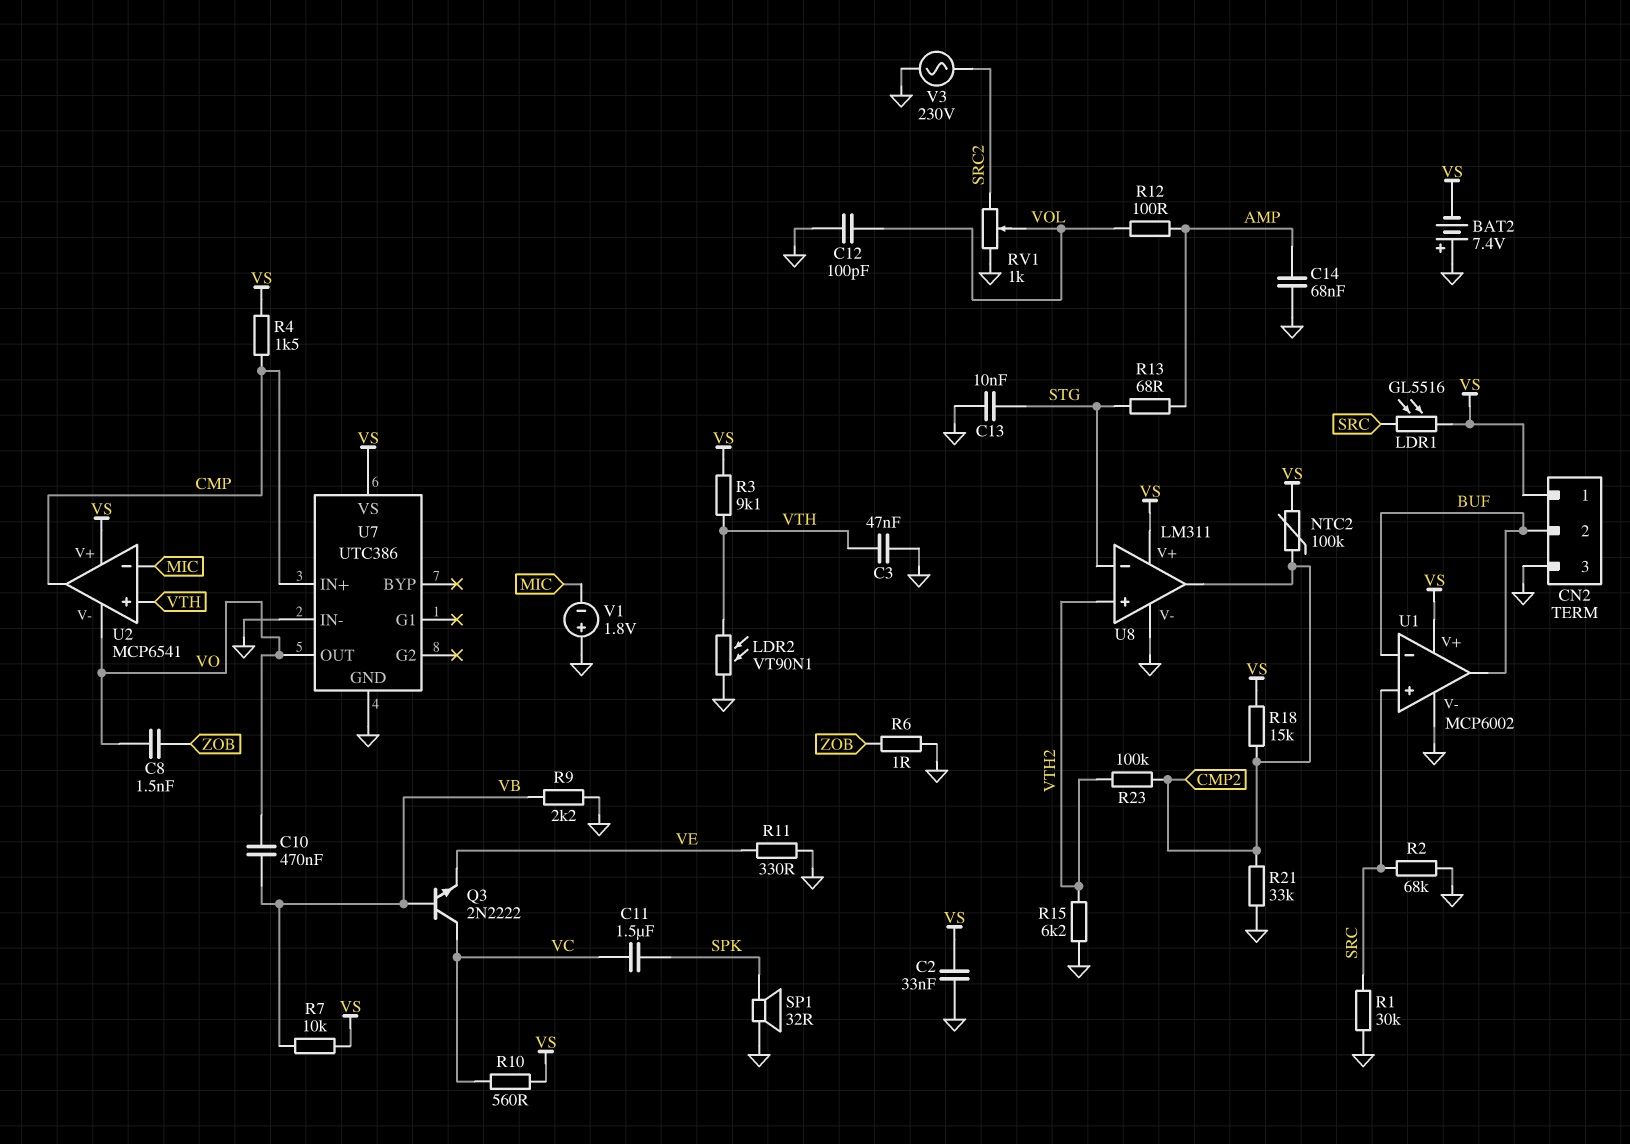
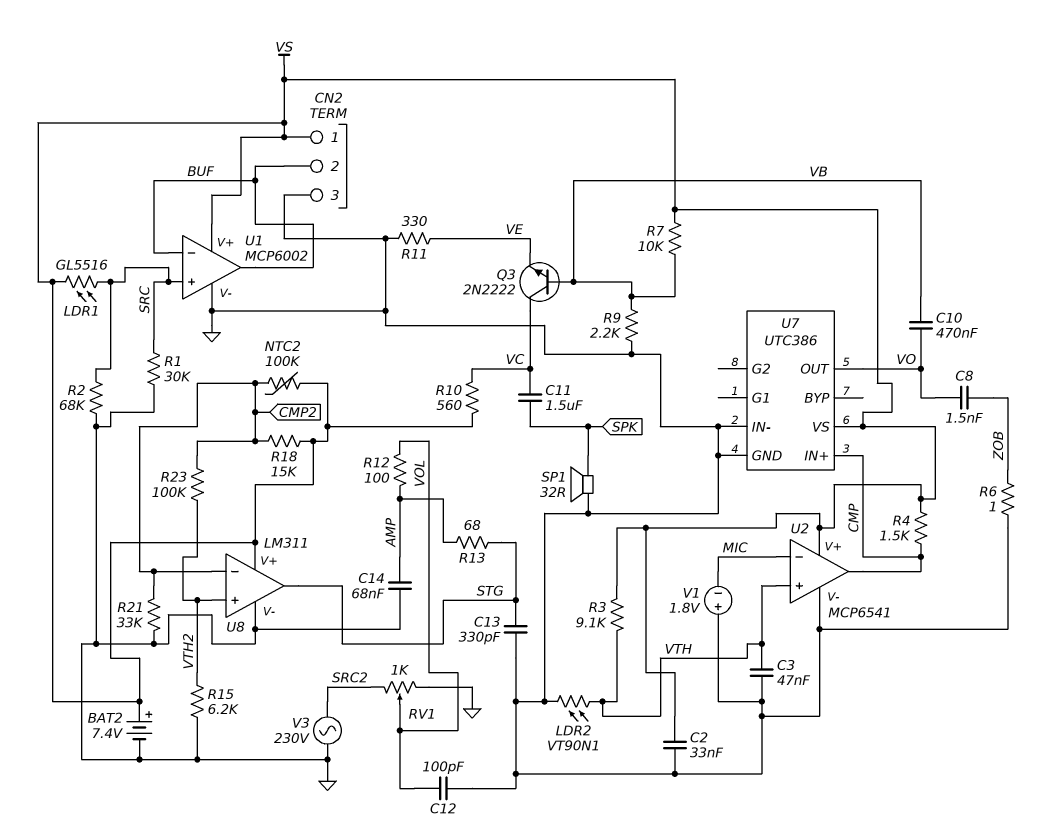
BAT2: 7.4V (plus GND, minus VS) -> 7.4V (plus VS, minus GND)
C13: 10nF (GND, STG) -> 330pF (GND, STG)
U2 pin V-: VO -> GND
U8 pin in-: STG -> CMP2
U8 pin out: CMP2 -> STG

